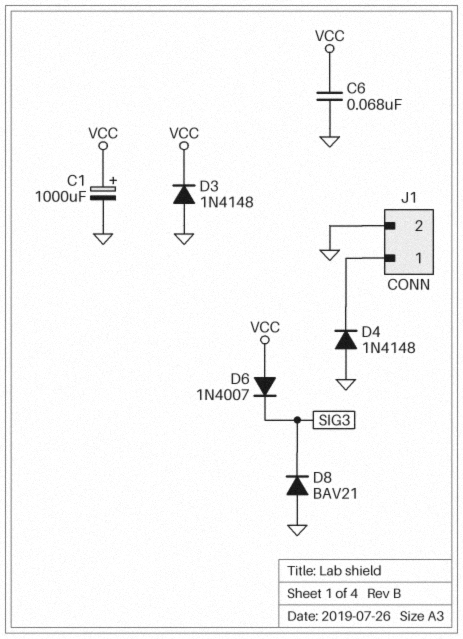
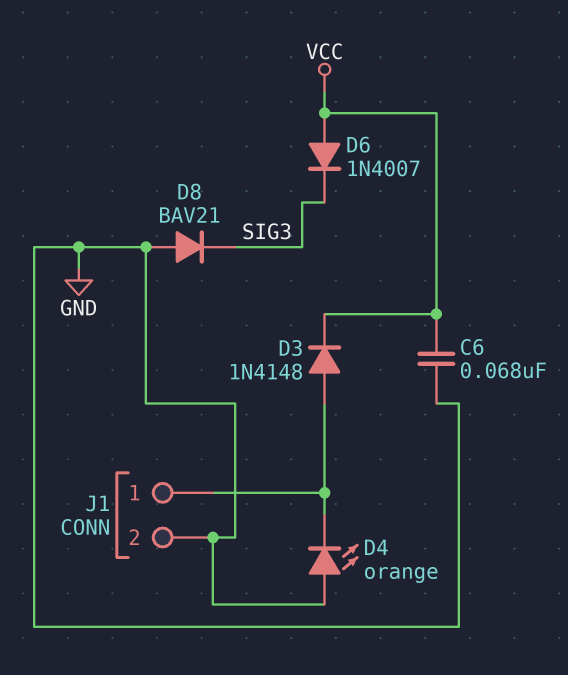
C1: 1000uF (plus VCC, minus GND) -> none
D3: diode 1N4148 (A GND, K VCC) -> diode 1N4148 (A J1/1, K VCC)
D4: diode 1N4148 (A GND, K J1/1) -> LED orange (A GND, K J1/1)

